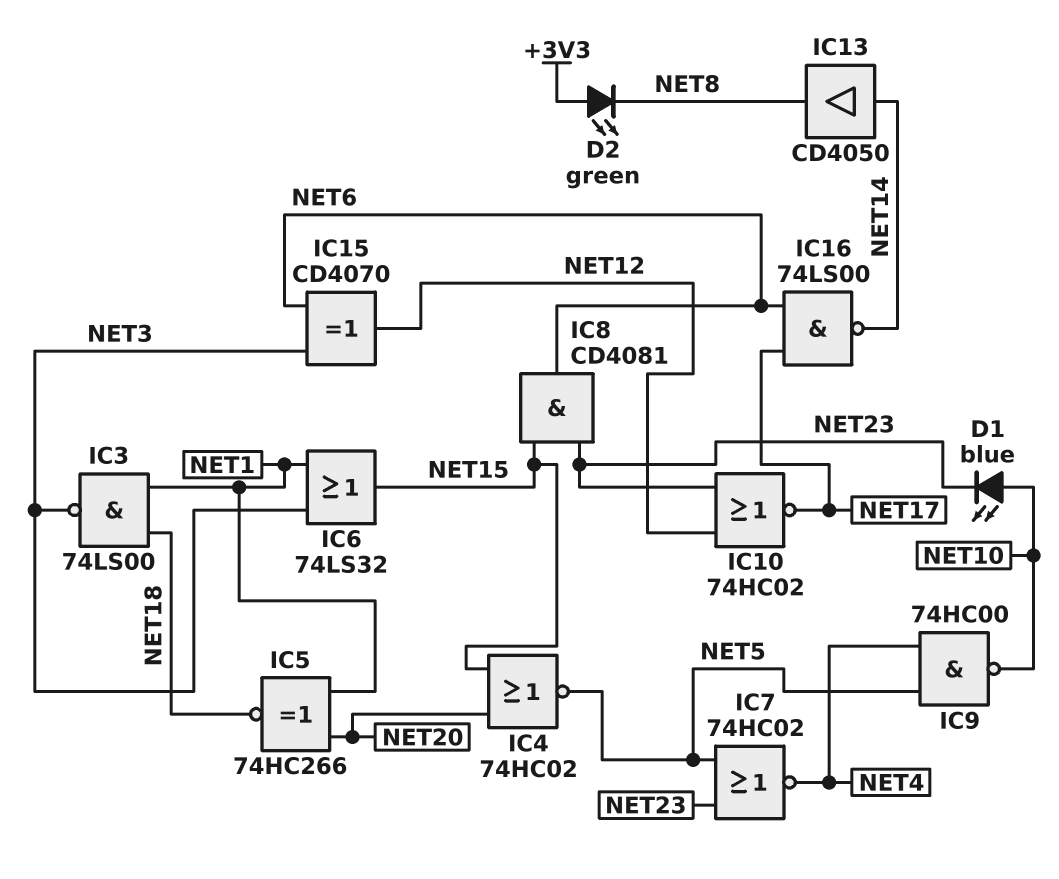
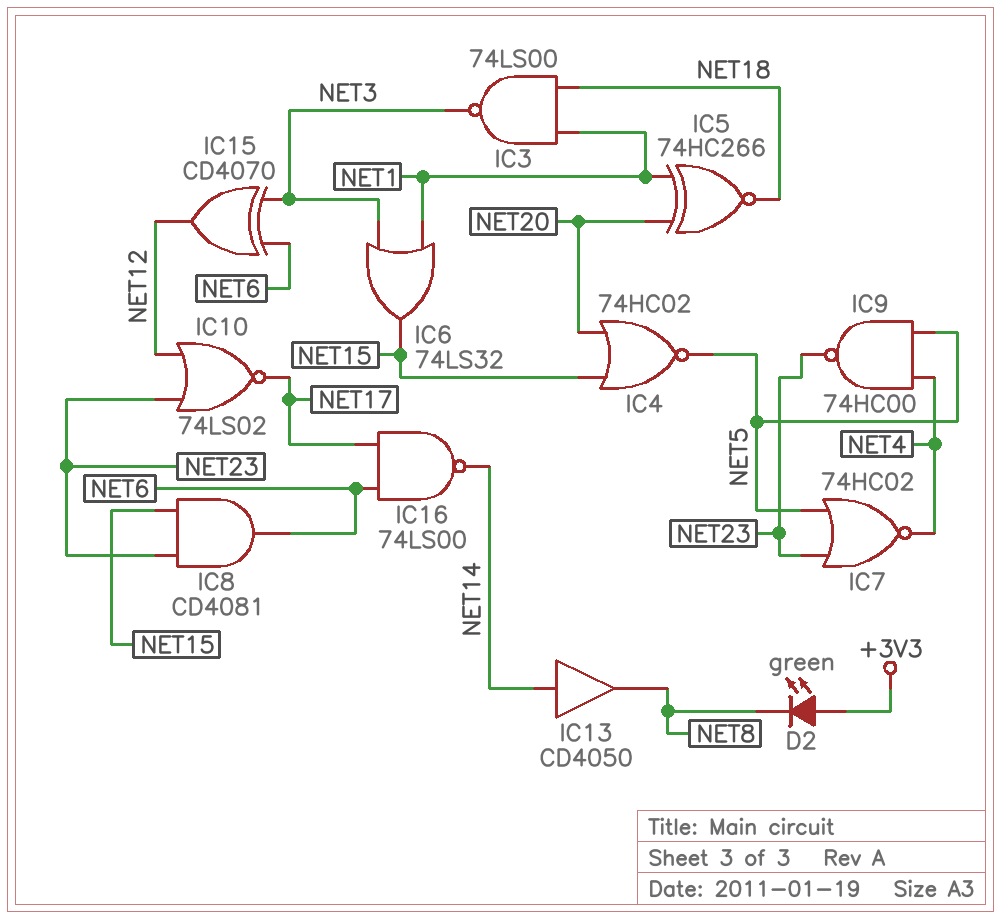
D1: LED blue (A NET10, K NET23) -> none
IC9: NAND 74HC00 (in NET4, in NET5, out NET10) -> NAND 74HC00 (in NET4, in NET5, out NET23)
IC10: NOR 74HC02 (in NET12, in NET23, out NET17) -> NOR 74LS02 (in NET12, in NET23, out NET17)

